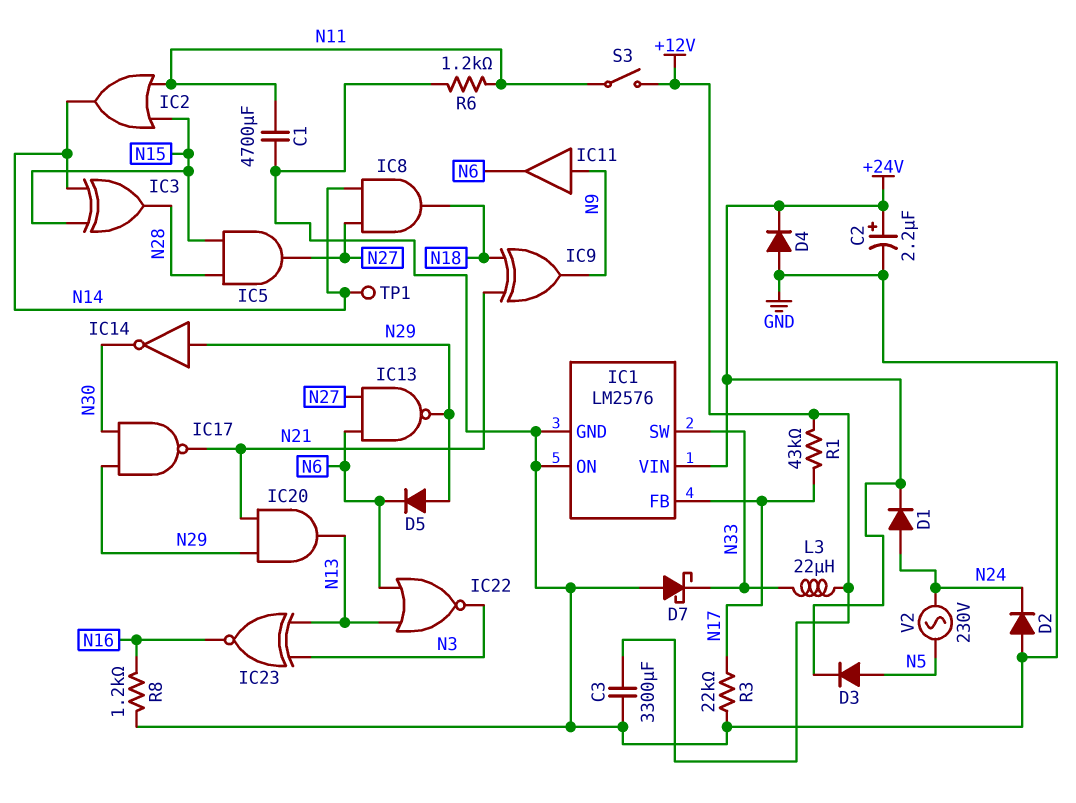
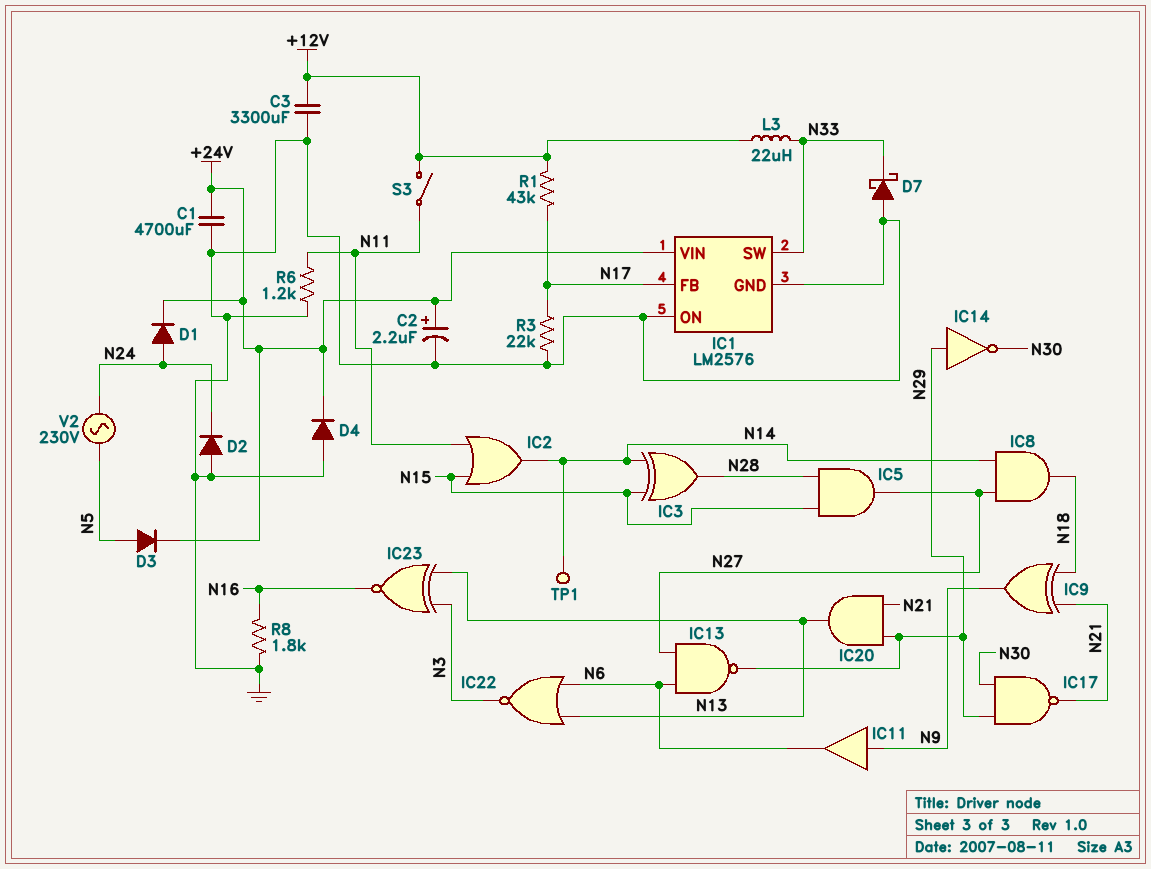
C1: 4700uF (GND, N11) -> 4700uF (+24V, GND)
D5: diode (A N29, K N6) -> none
R8: 1.2k (GND, N16) -> 1.8k (GND, N16)

